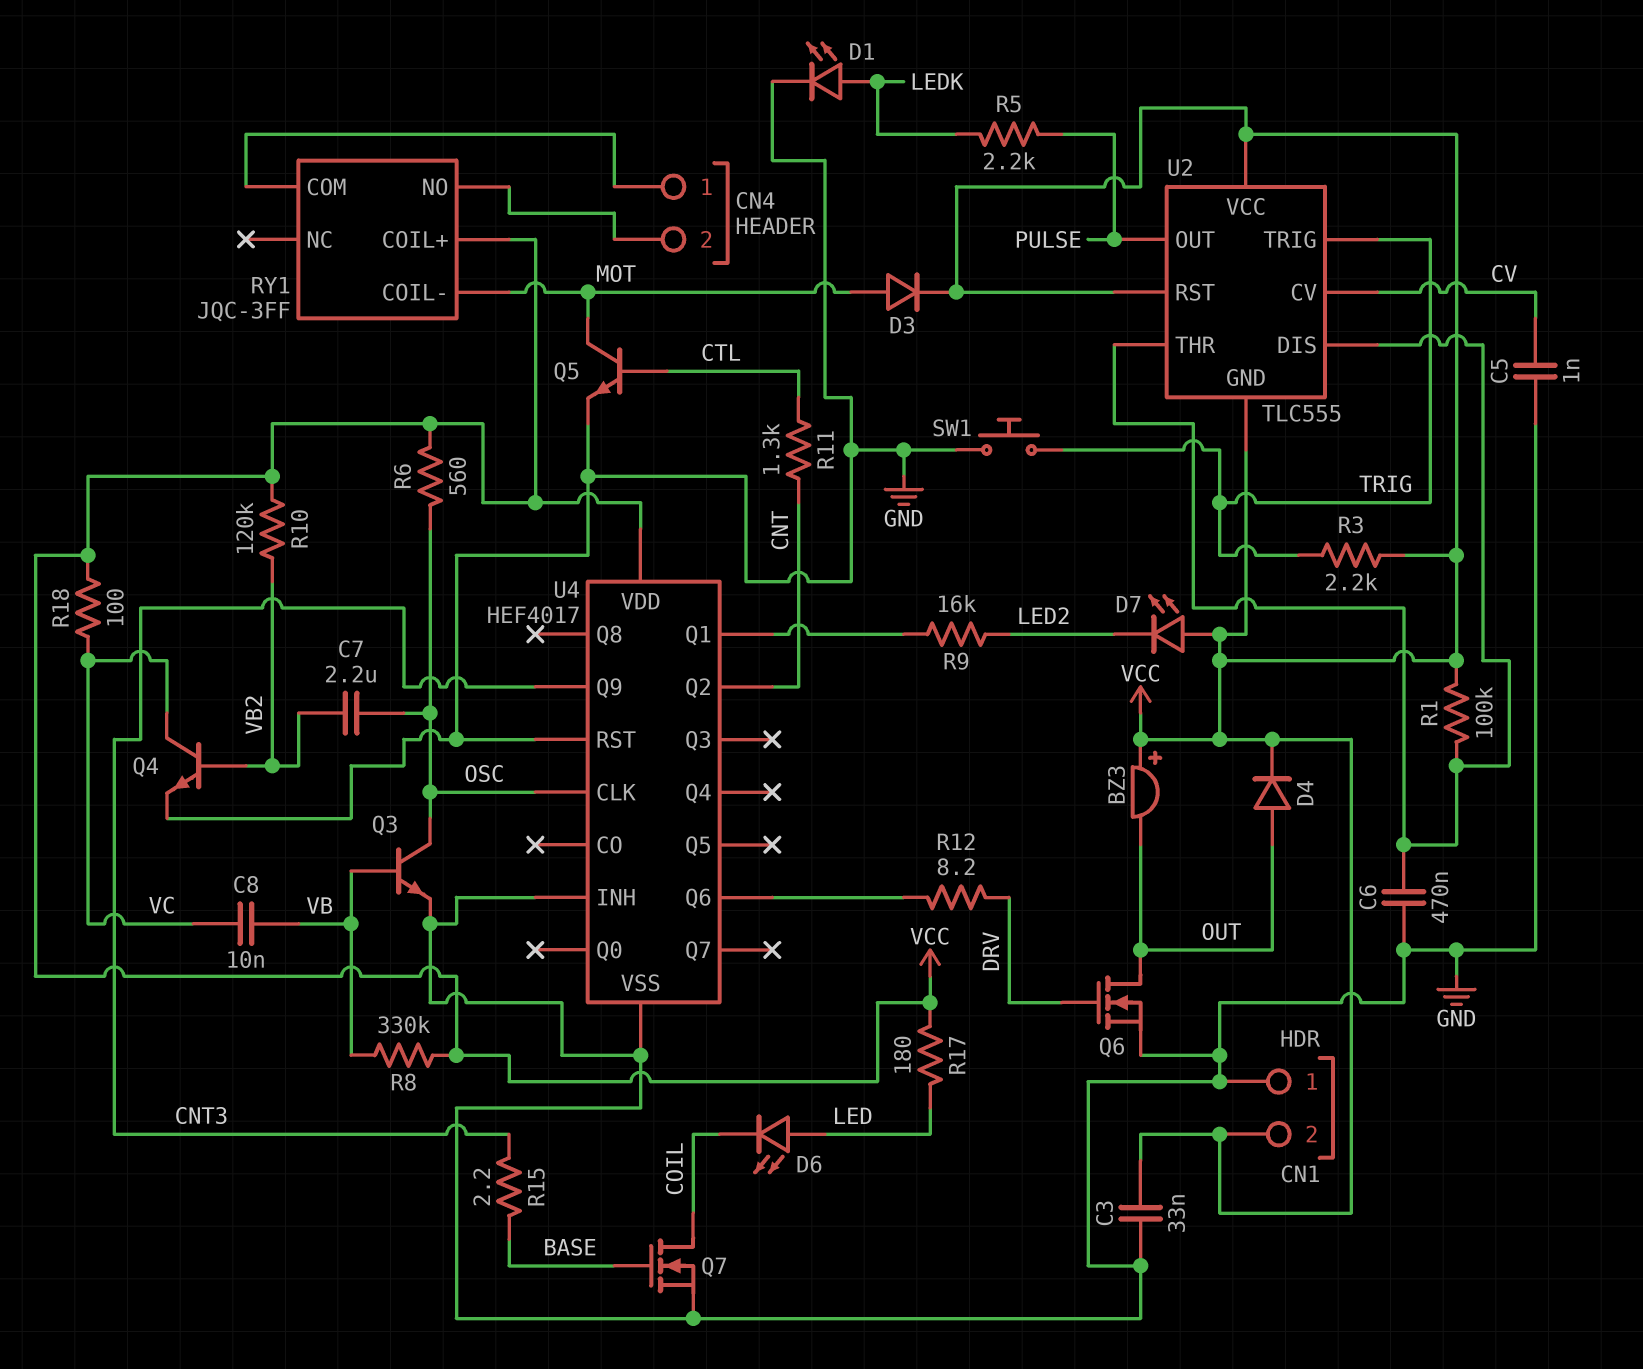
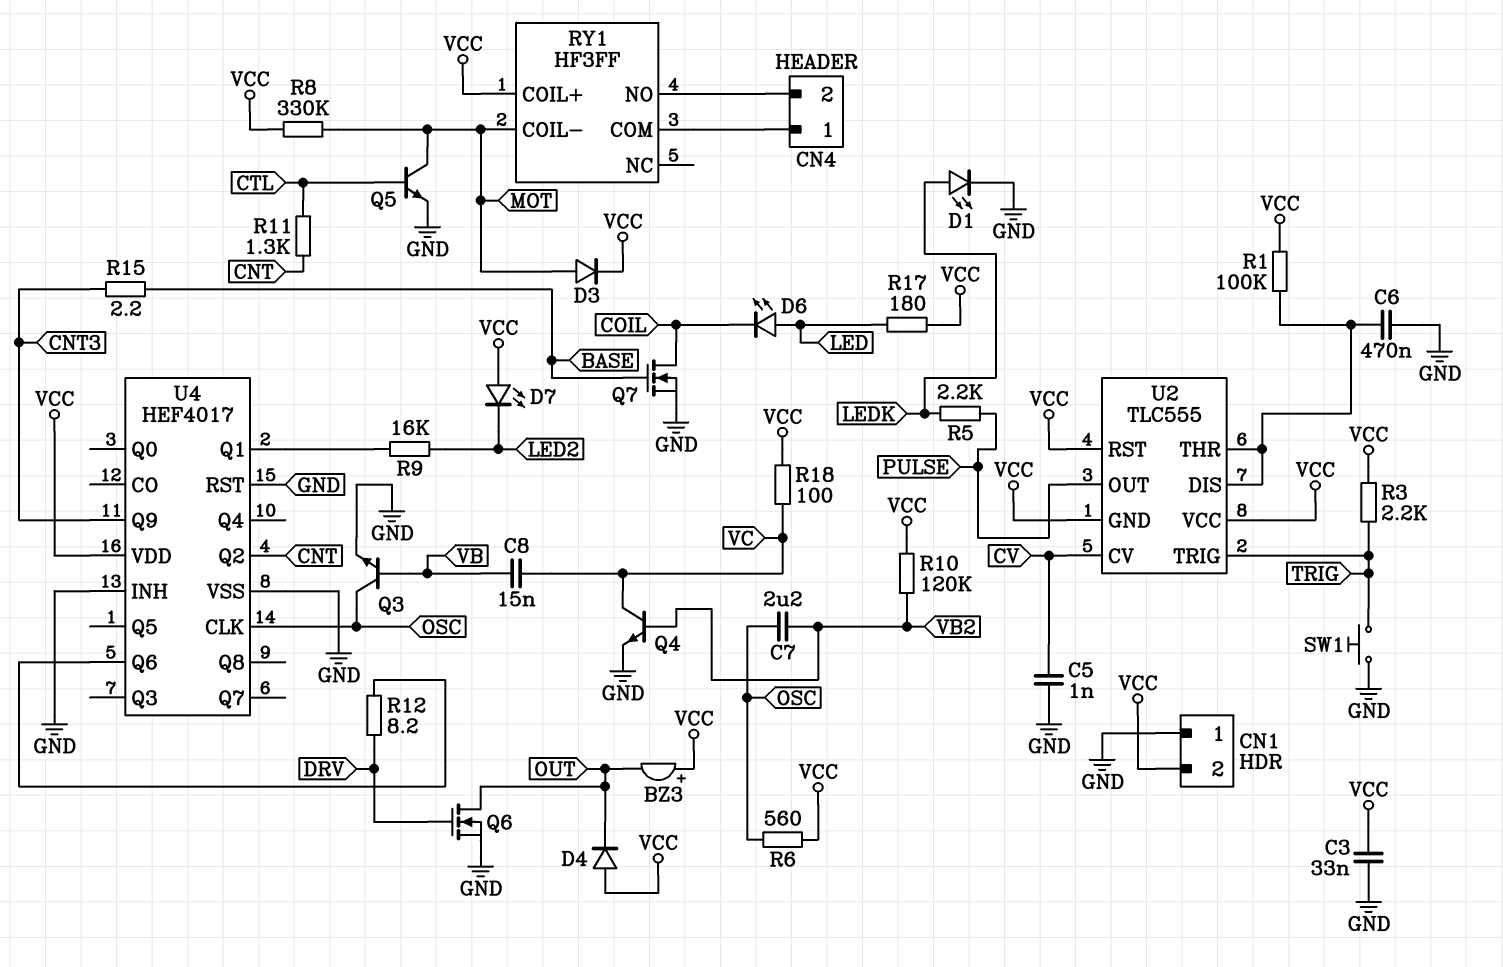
C8: 10nF (VB, VC) -> 15nF (VB, VC)
D4: diode (A OUT, K VCC) -> diode (A VCC, K OUT)
R8: 330k (VB, VCC) -> 330k (MOT, VCC)
RY1: JQC-3FF -> HF3FF

